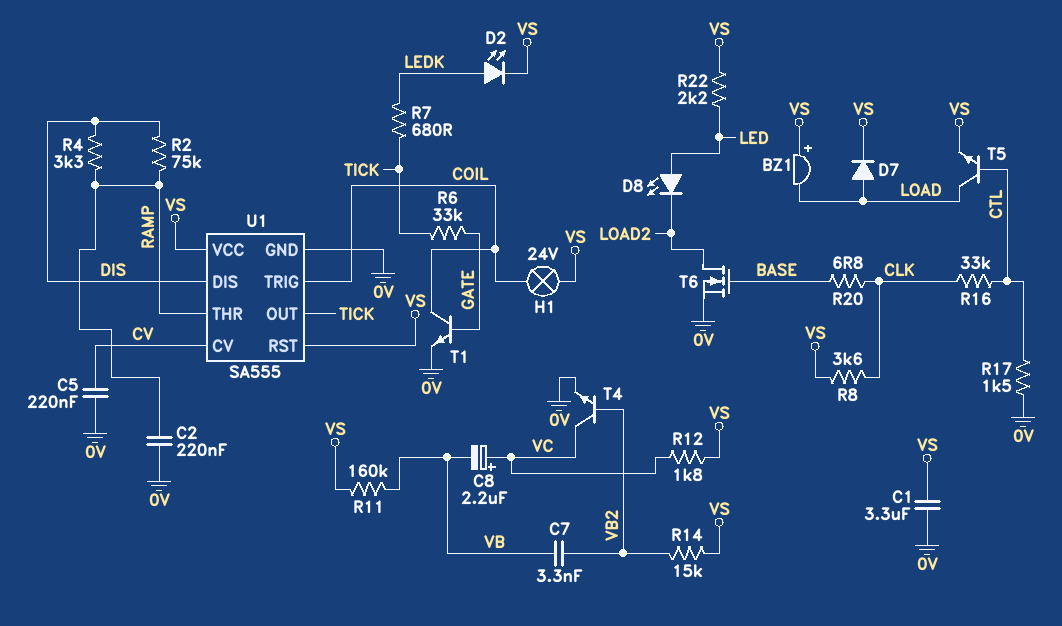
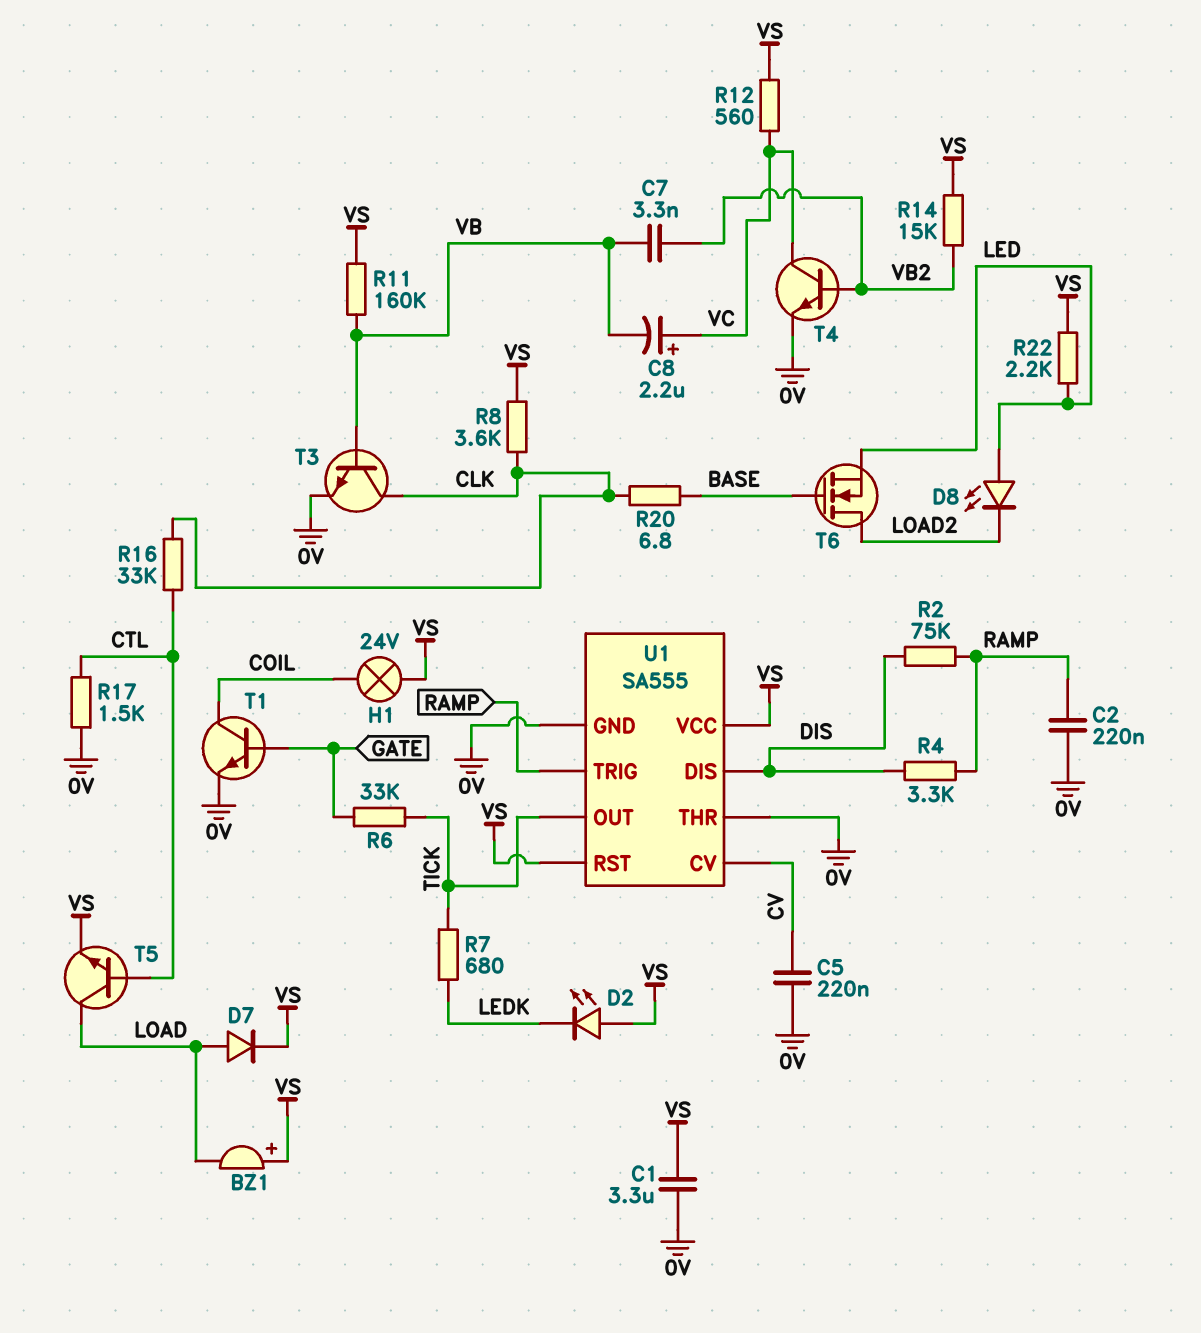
D2: LED (A LEDK, K VS) -> LED (A VS, K LEDK)
R12: 1.8k (VC, VS) -> 560 (VC, VS)
T3: none -> NPN (B VB, C CLK, E 0V)
T6: NMOS (G BASE, D LOAD2, S 0V) -> NMOS (G BASE, D LOAD2, S LED)
U1 pin THR: RAMP -> 0V
U1 pin TRIG: COIL -> RAMP

